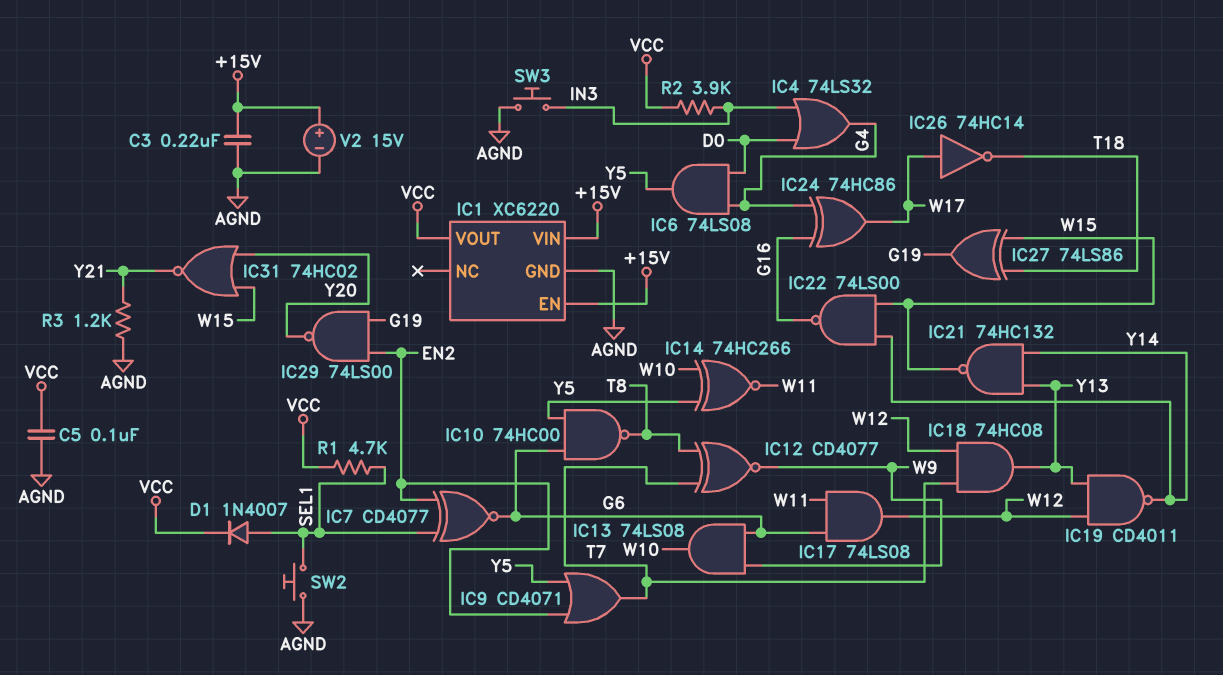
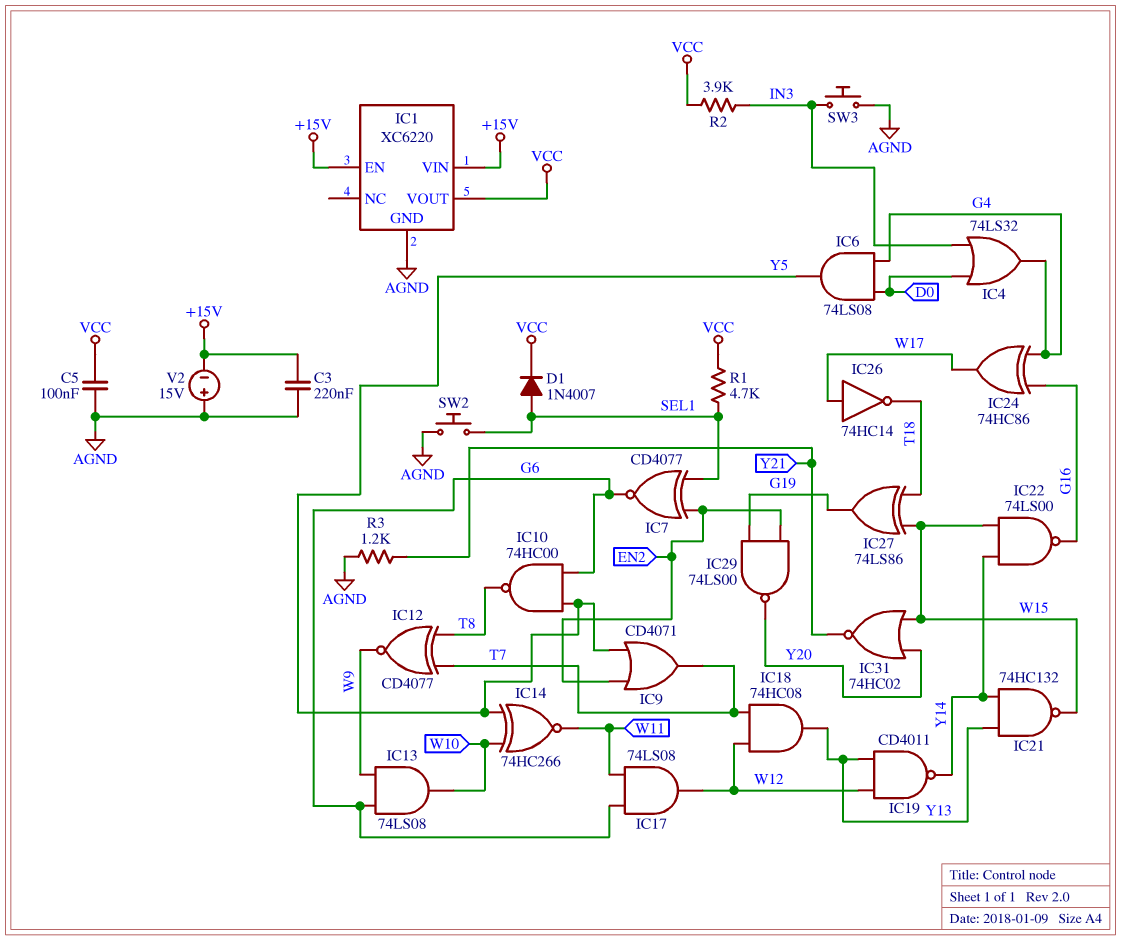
V2: 15V (plus +15V, minus AGND) -> 15V (plus AGND, minus +15V)

